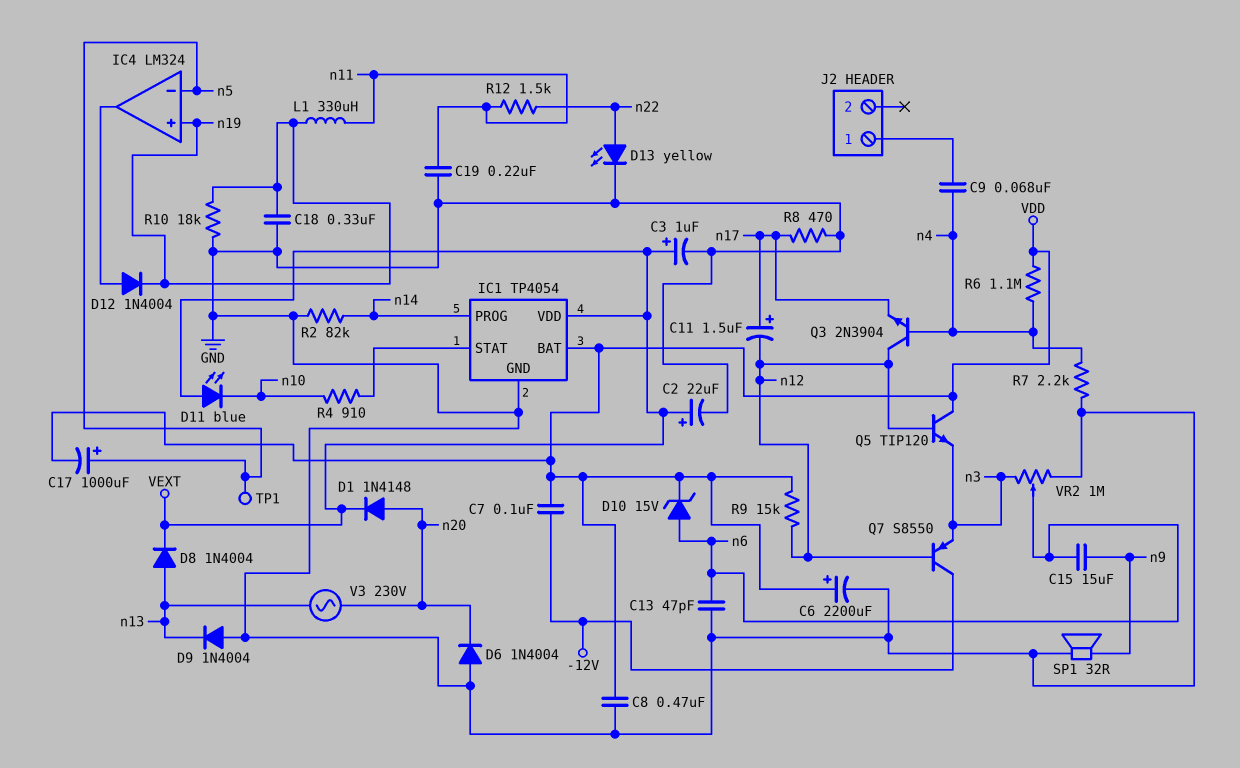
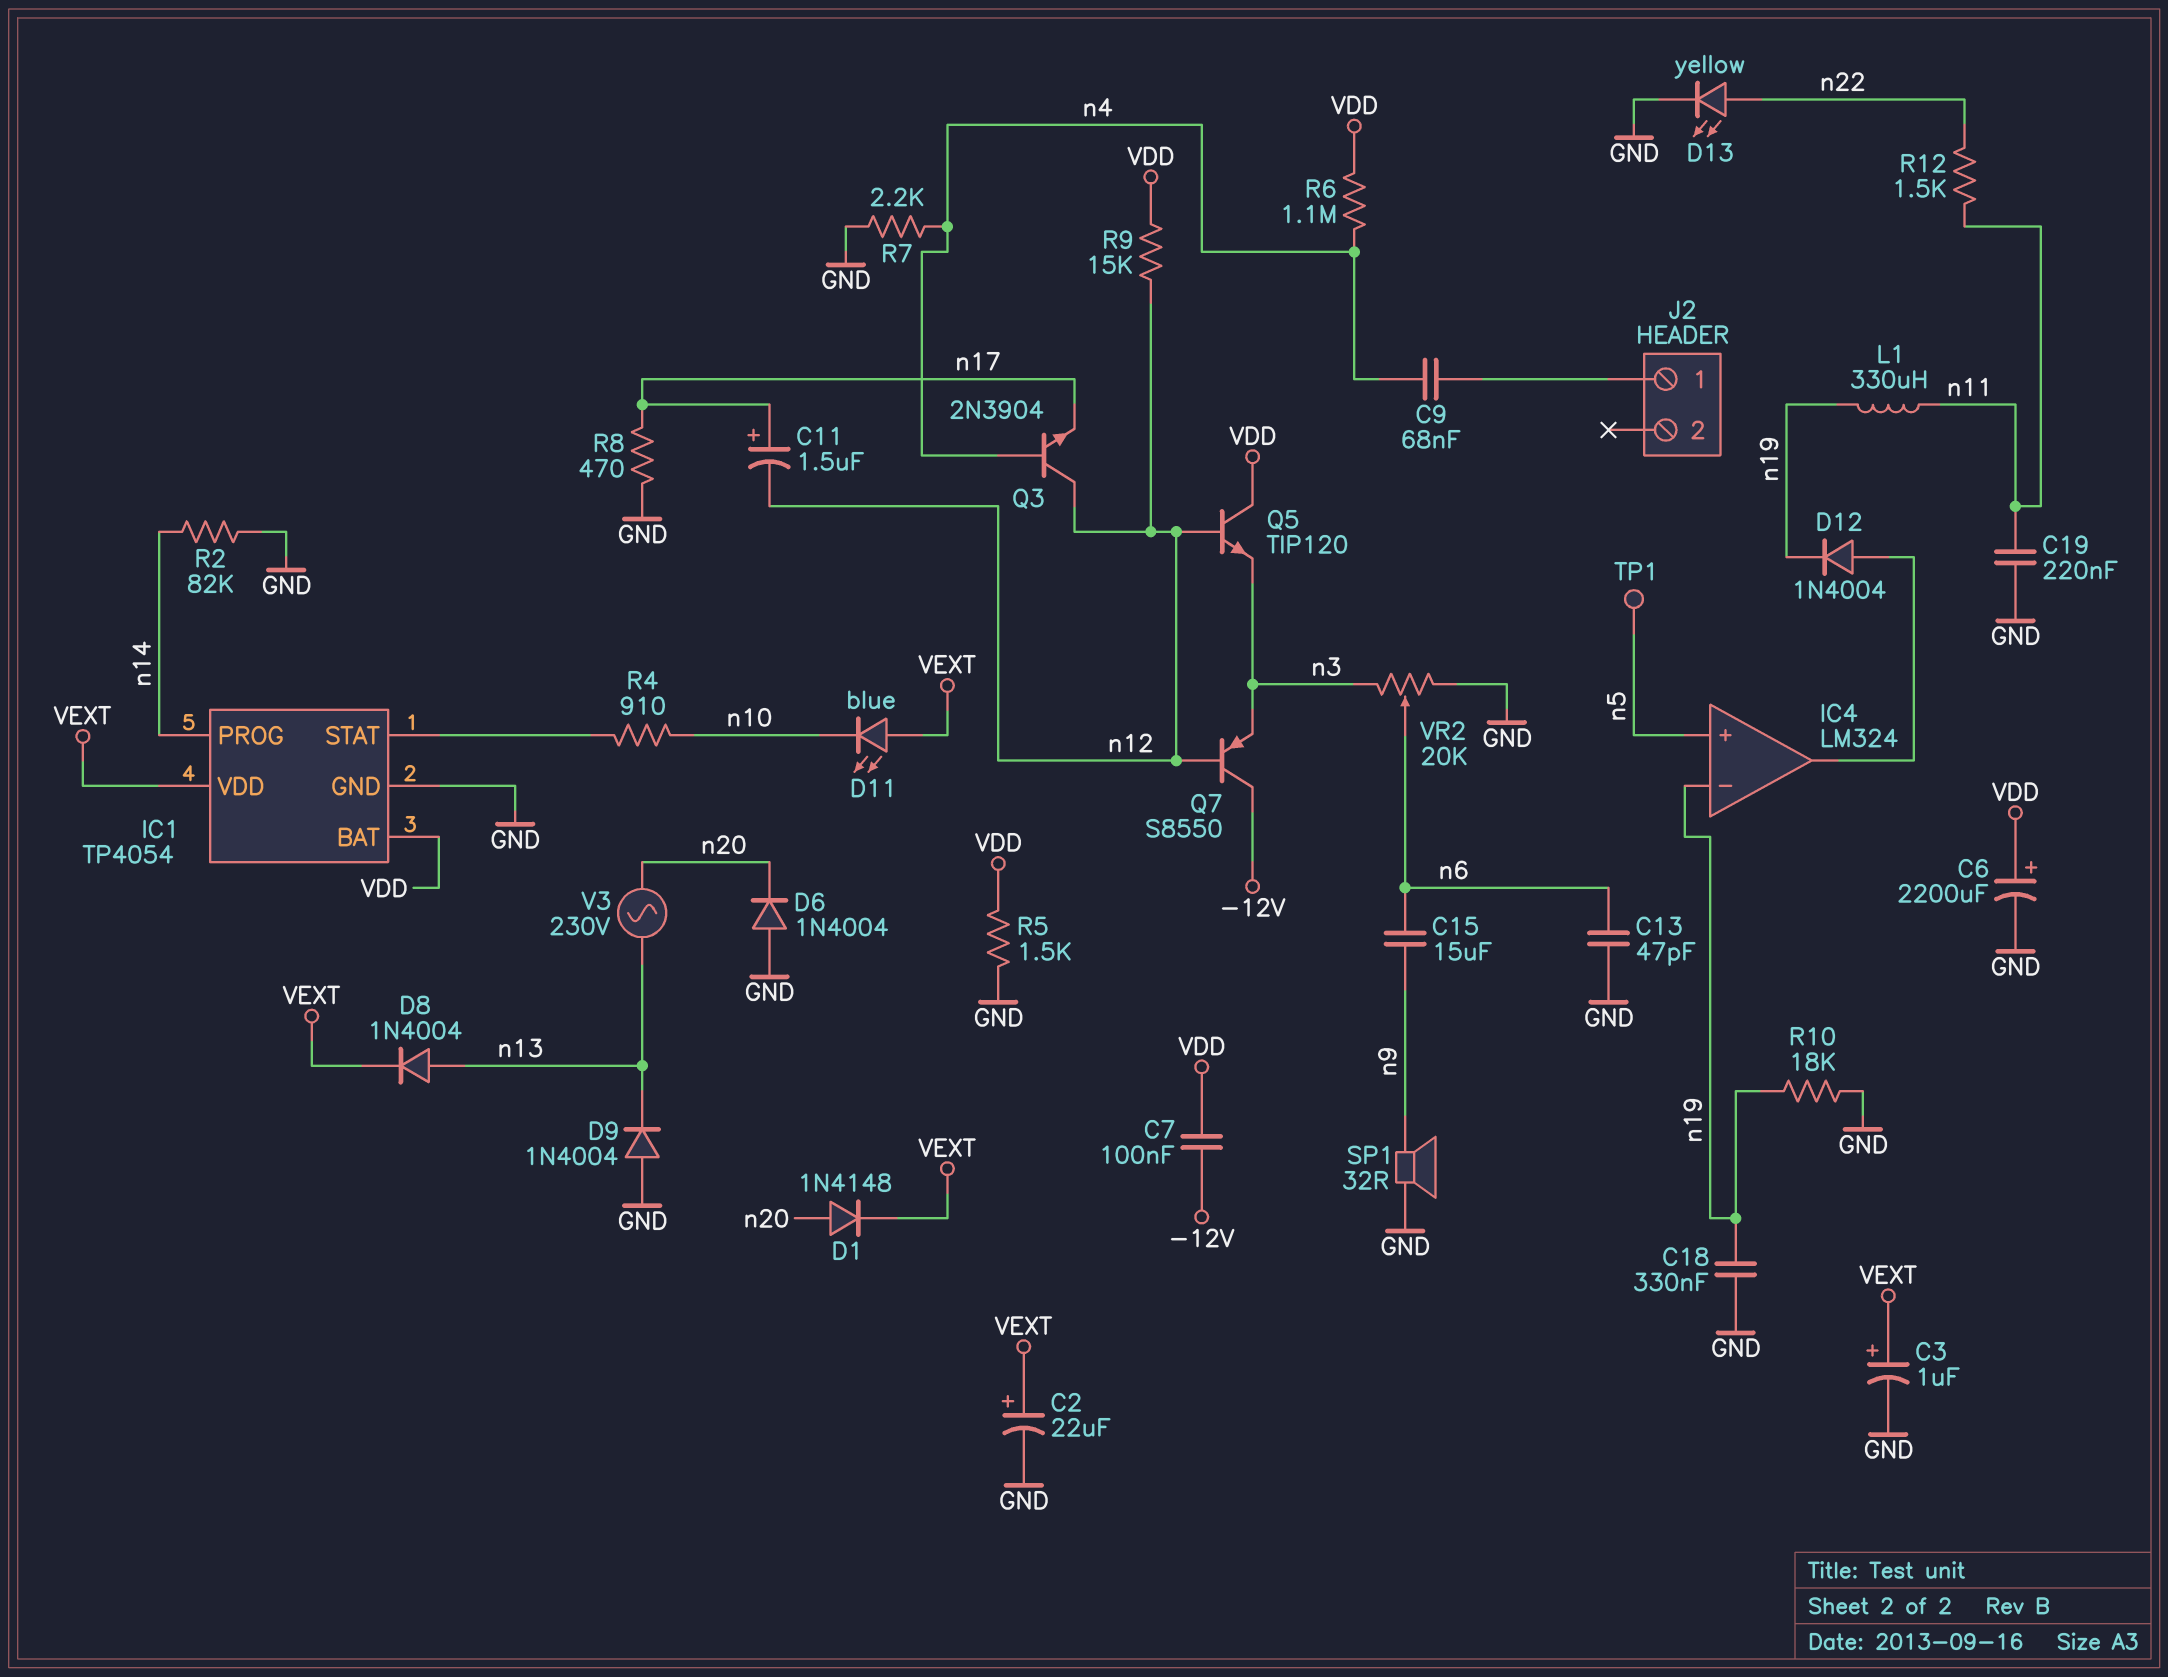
C8: 470nF (GND, VDD) -> none
C17: 1000uF (plus n5, minus VDD) -> none
D10: zener 15V (A n6, K VDD) -> none
IC4 pin in+: n19 -> n5
IC4 pin in-: n5 -> n19
R5: none -> 1.5k (GND, VDD)
VR2: 1M (GND, n3, wiper n6) -> 20k (GND, n3, wiper n6)

